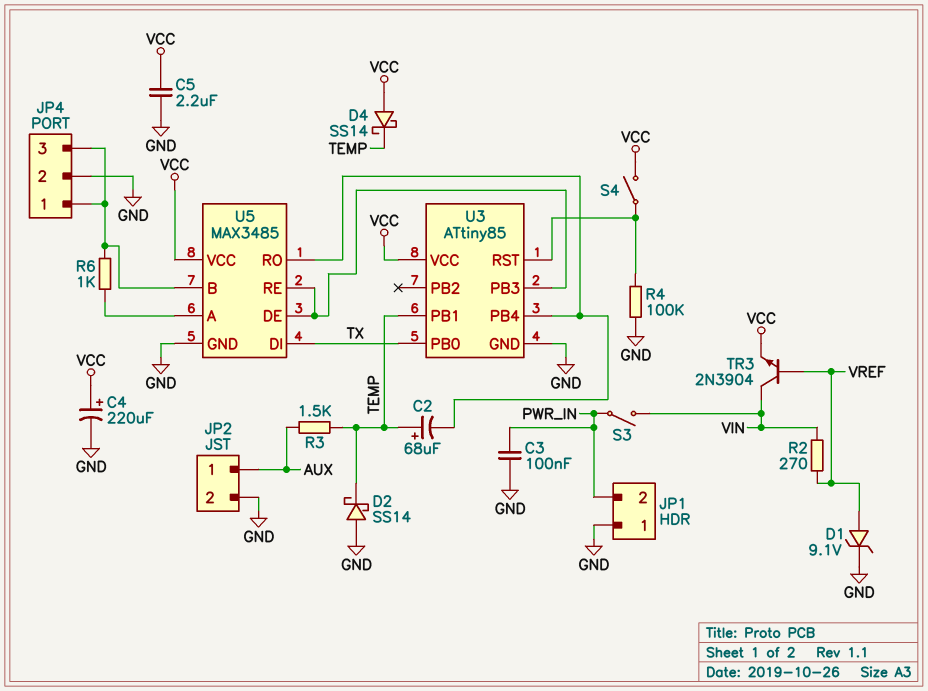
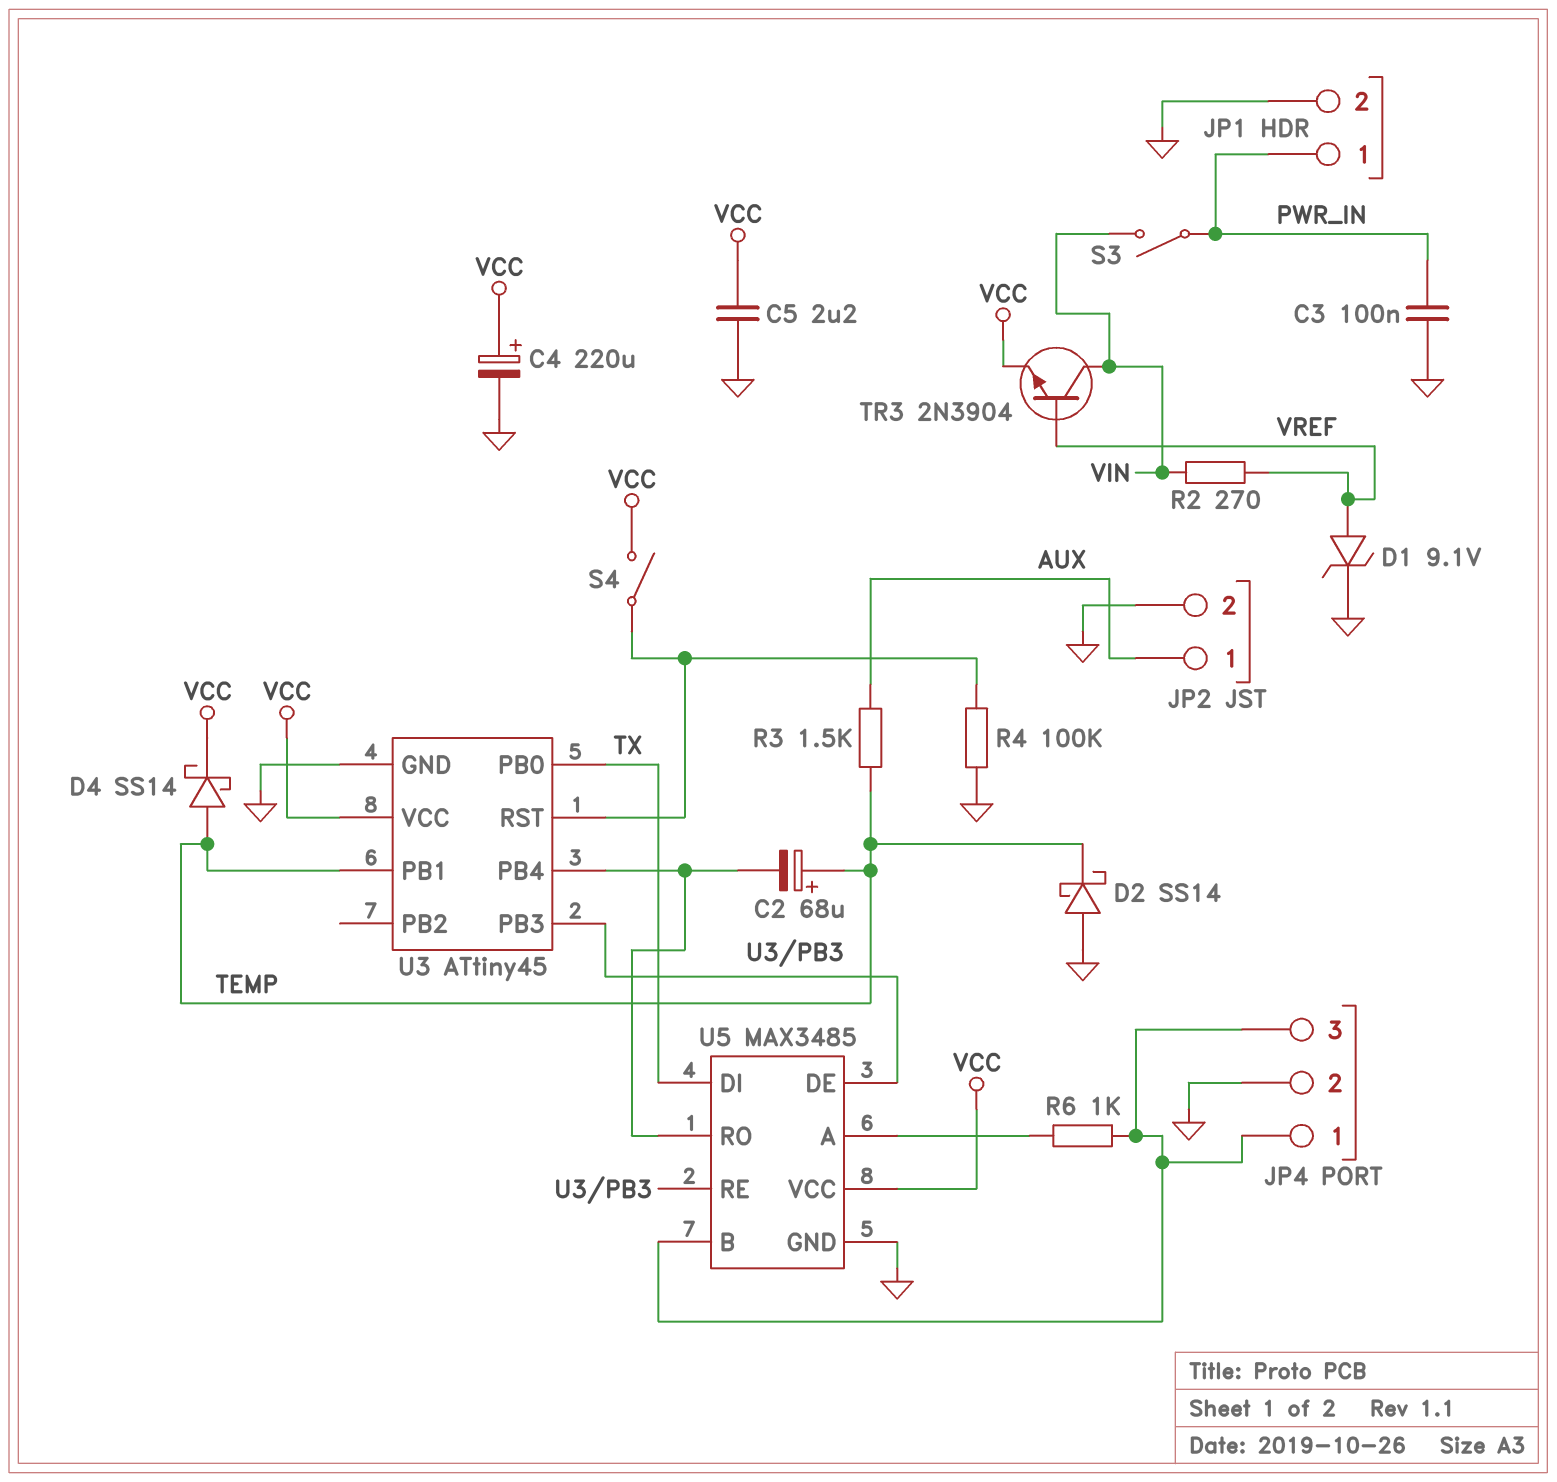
D4: schottky SS14 (A VCC, K TEMP) -> schottky SS14 (A TEMP, K VCC)
JP1 pin 1: GND -> PWR_IN
JP1 pin 2: PWR_IN -> GND
U3: ATtiny85 -> ATtiny45

